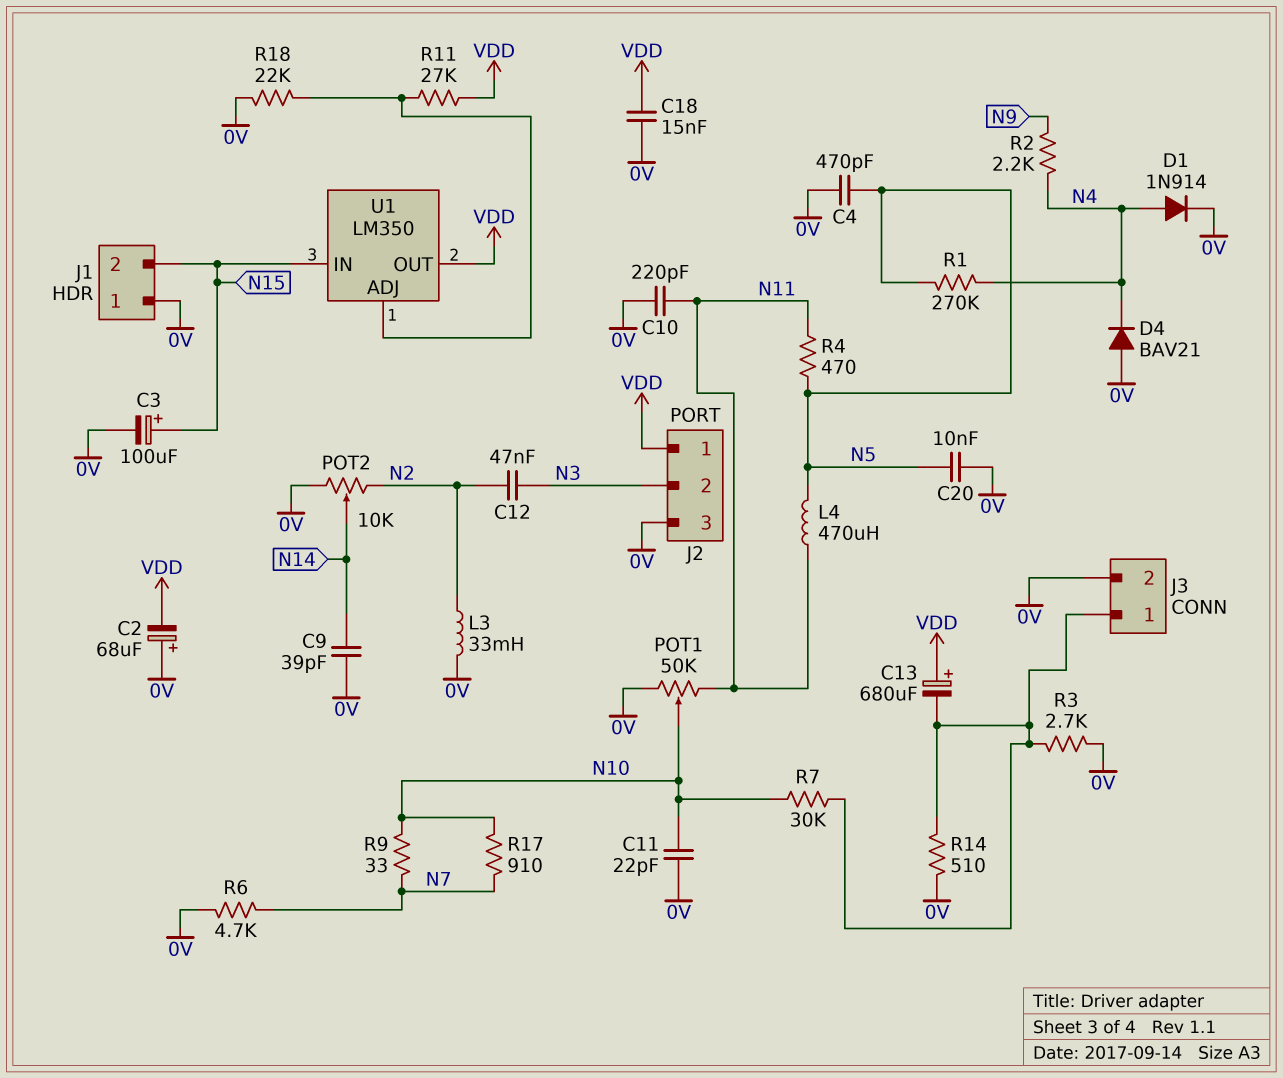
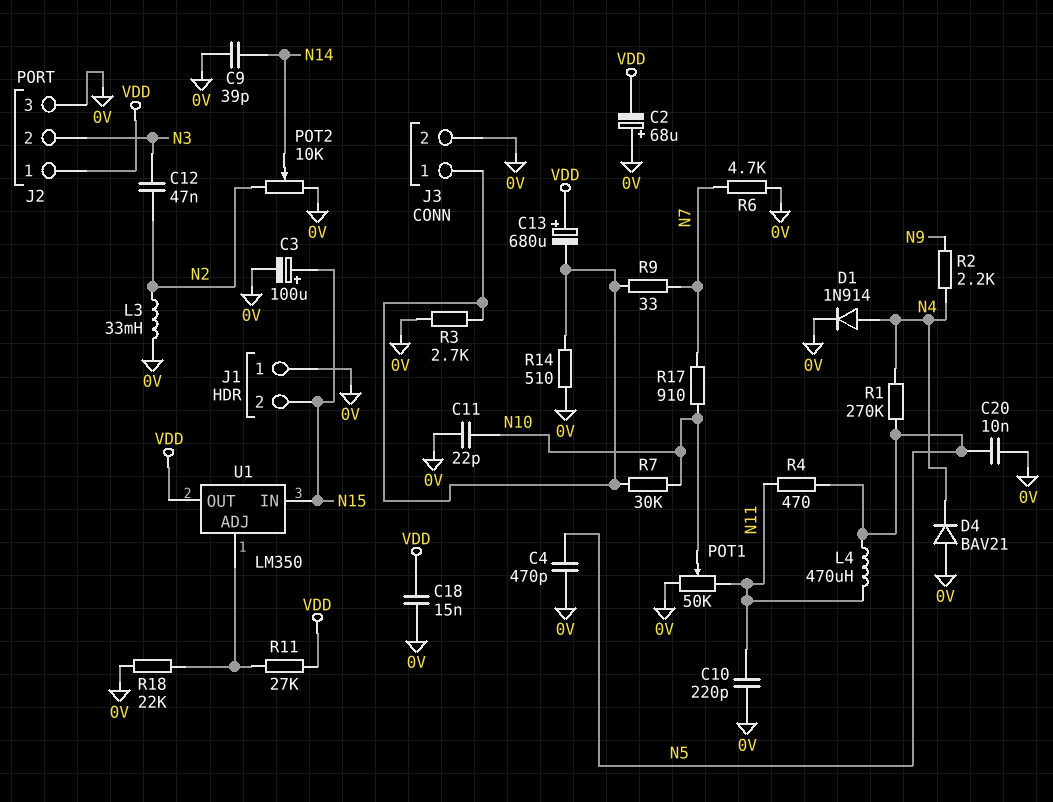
R9: 33 (N7, N10) -> 33 (J3/1, N7)

